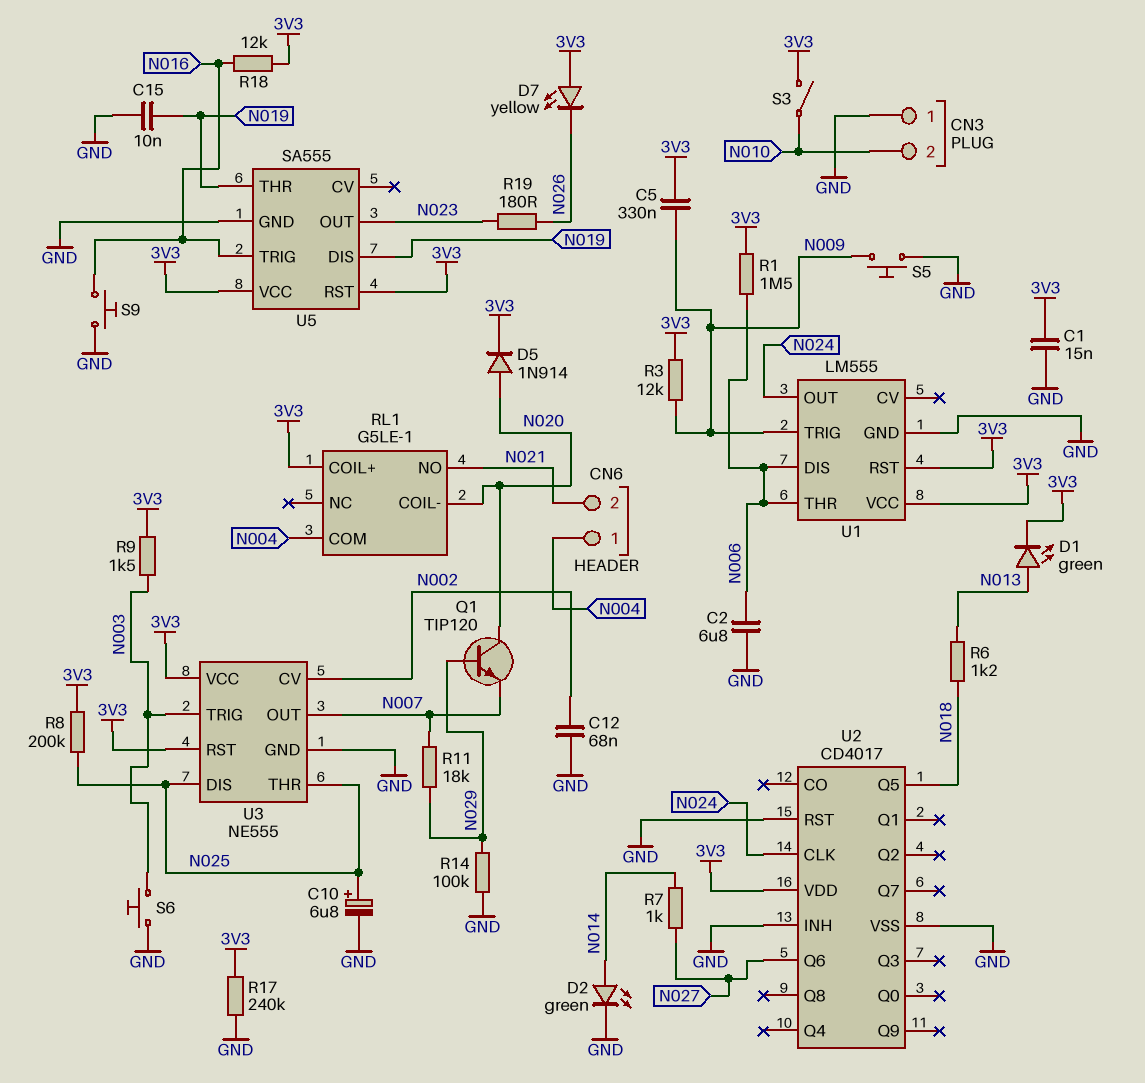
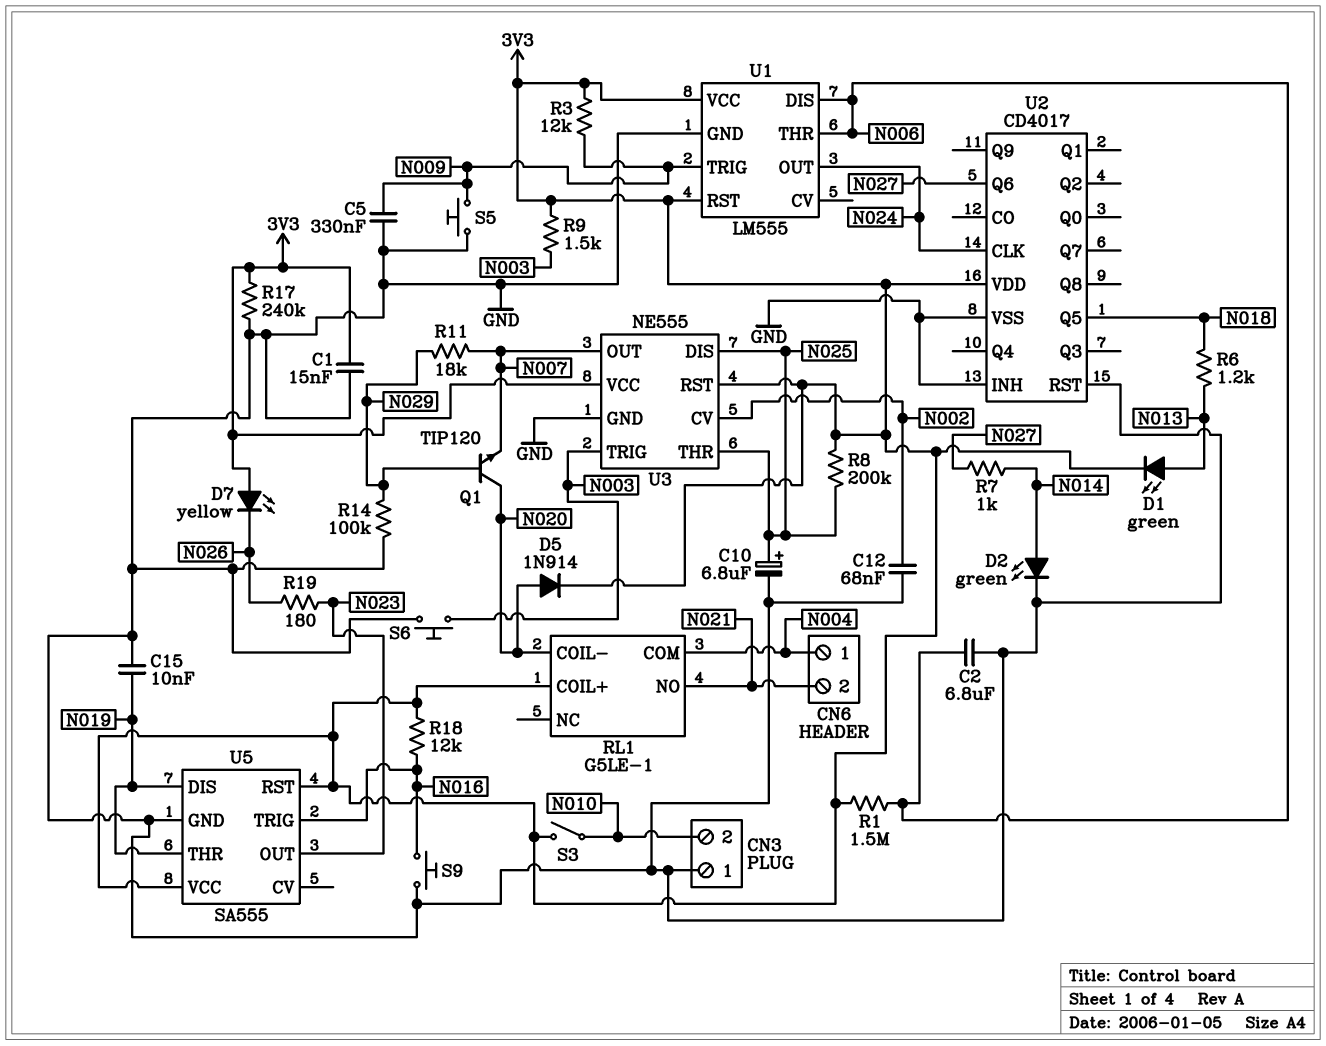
C5: 330nF (3V3, N009) -> 330nF (GND, N009)

